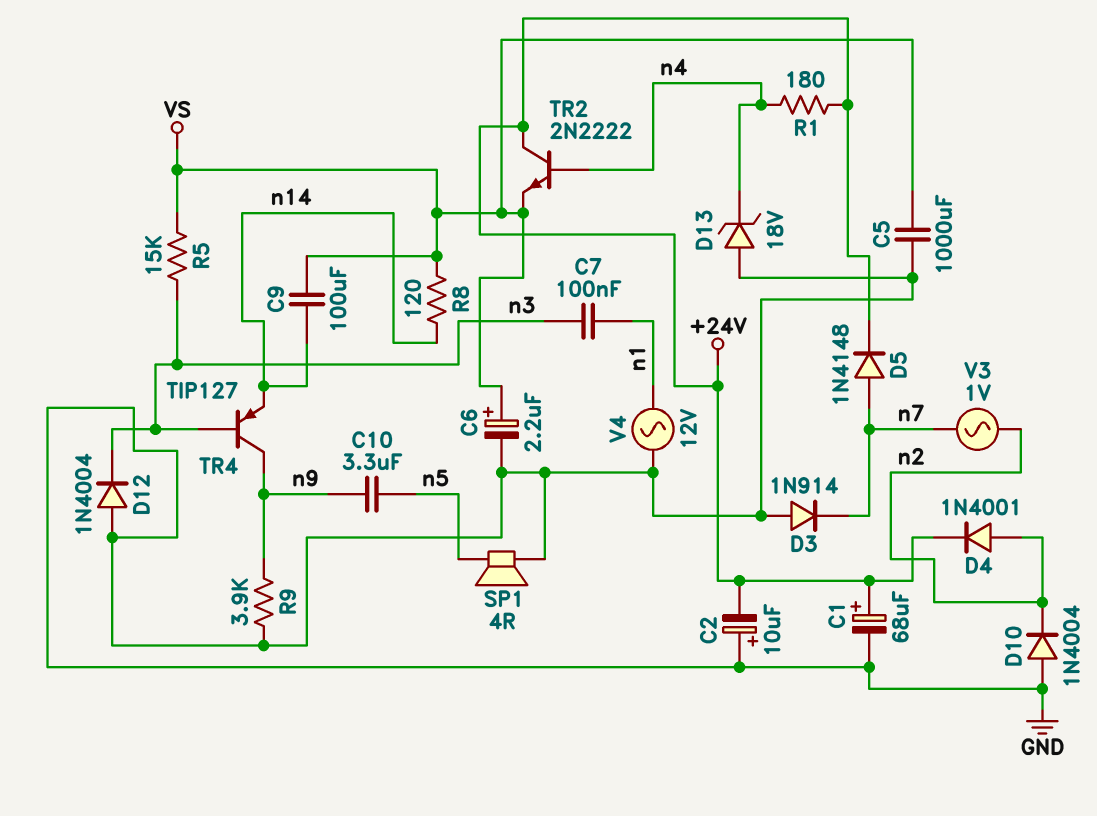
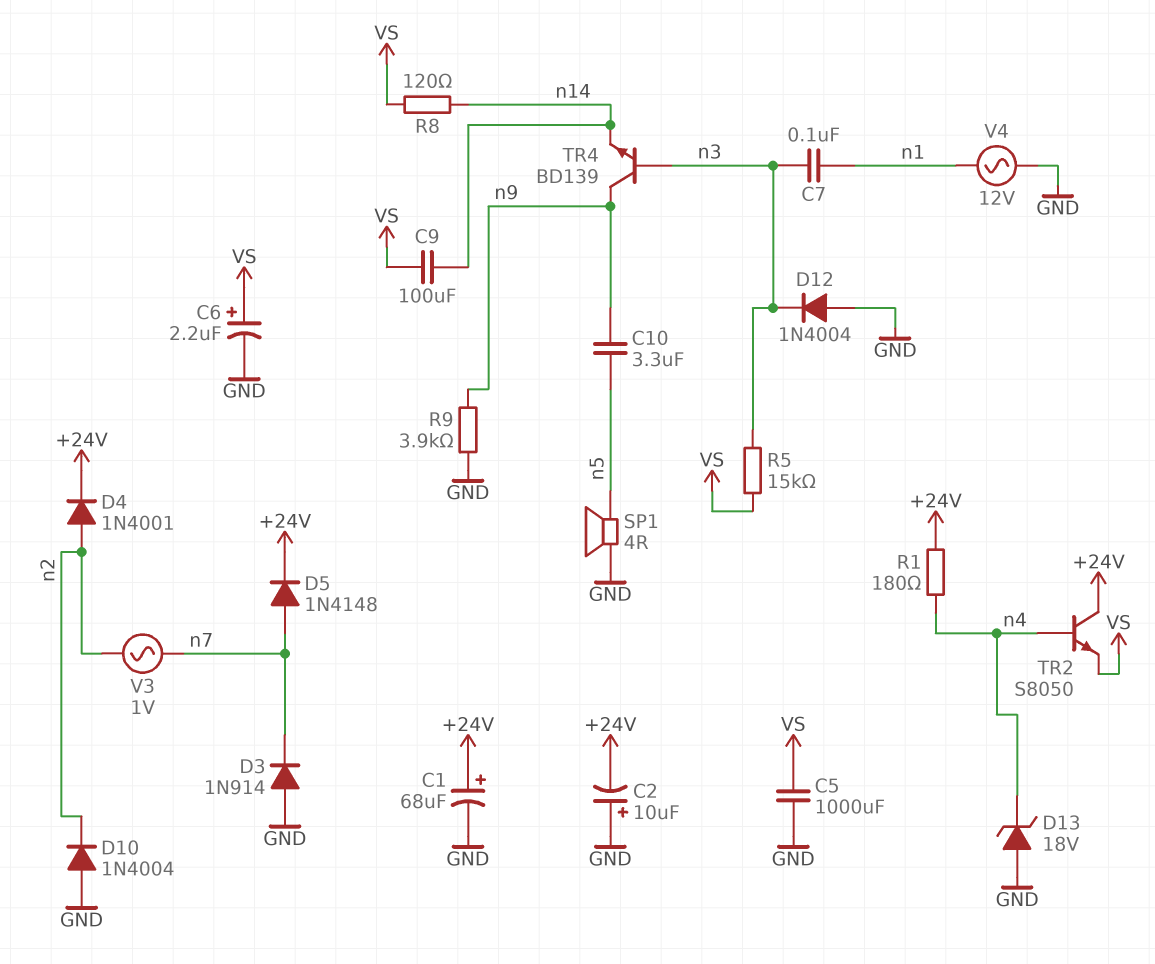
TR2: NPN 2N2222 (B n4, C +24V, E VS) -> NPN S8050 (B n4, C +24V, E VS)
TR4: PNP TIP127 (B n3, C n9, E n14) -> NPN BD139 (B n3, C n9, E n14)

